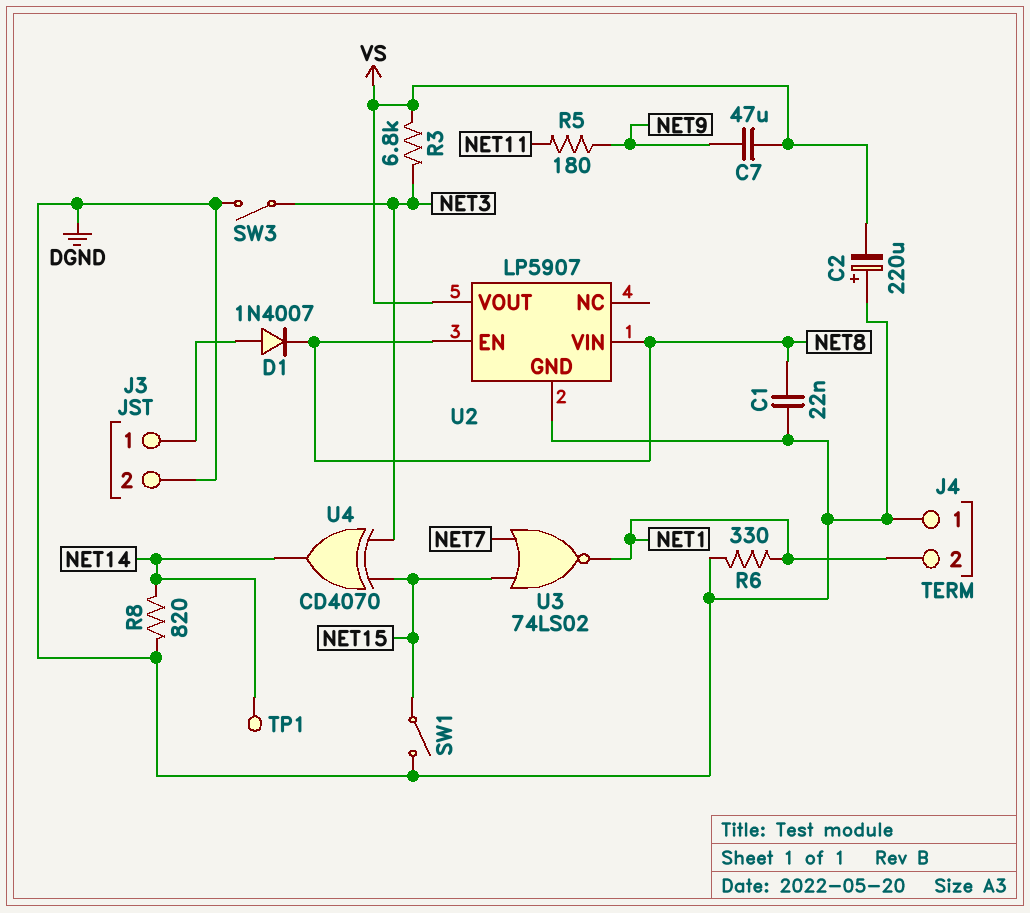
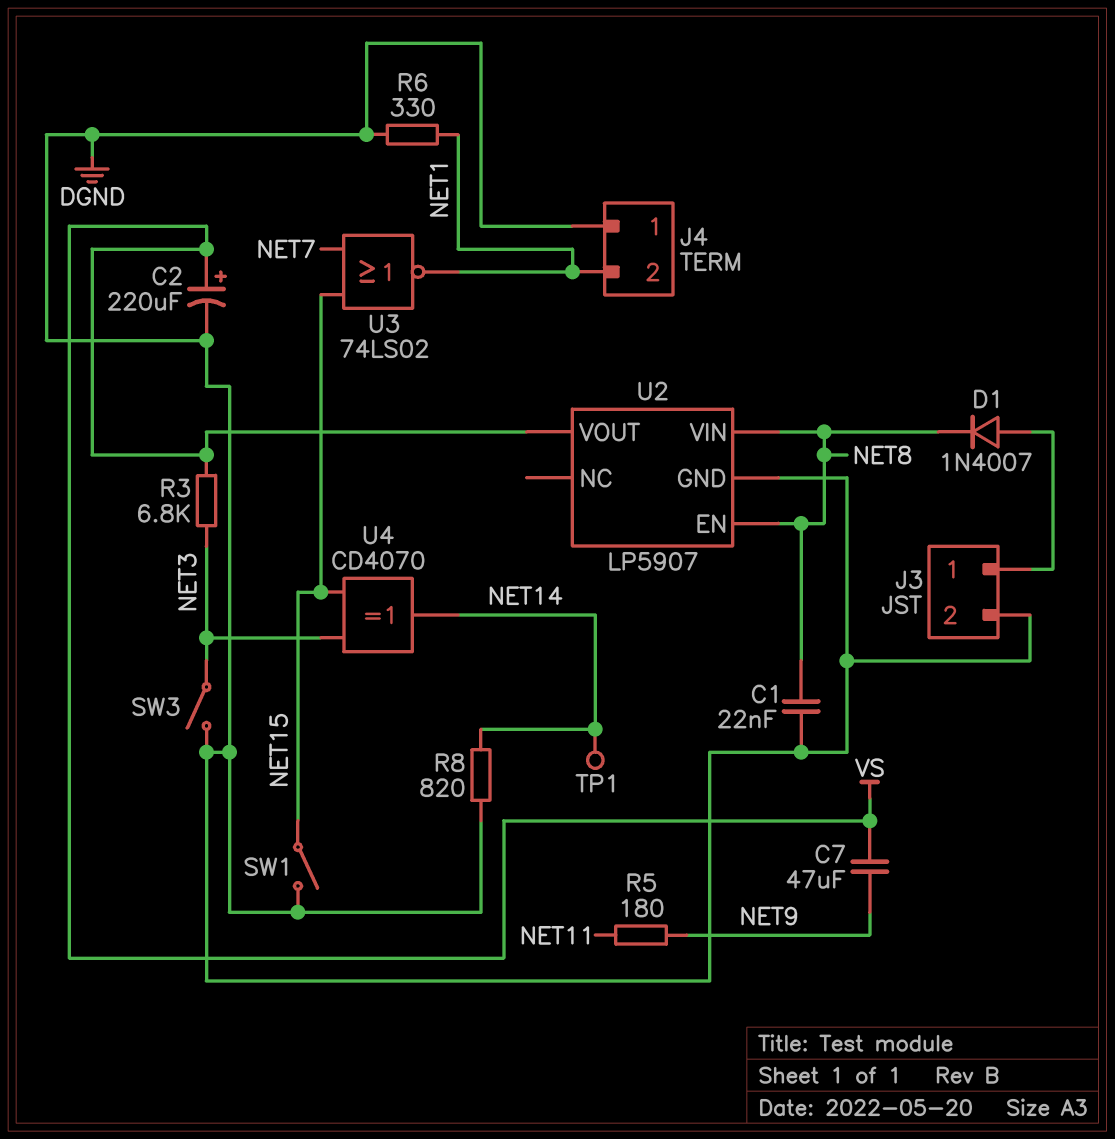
C2: 220uF (plus DGND, minus VS) -> 220uF (plus VS, minus DGND)

